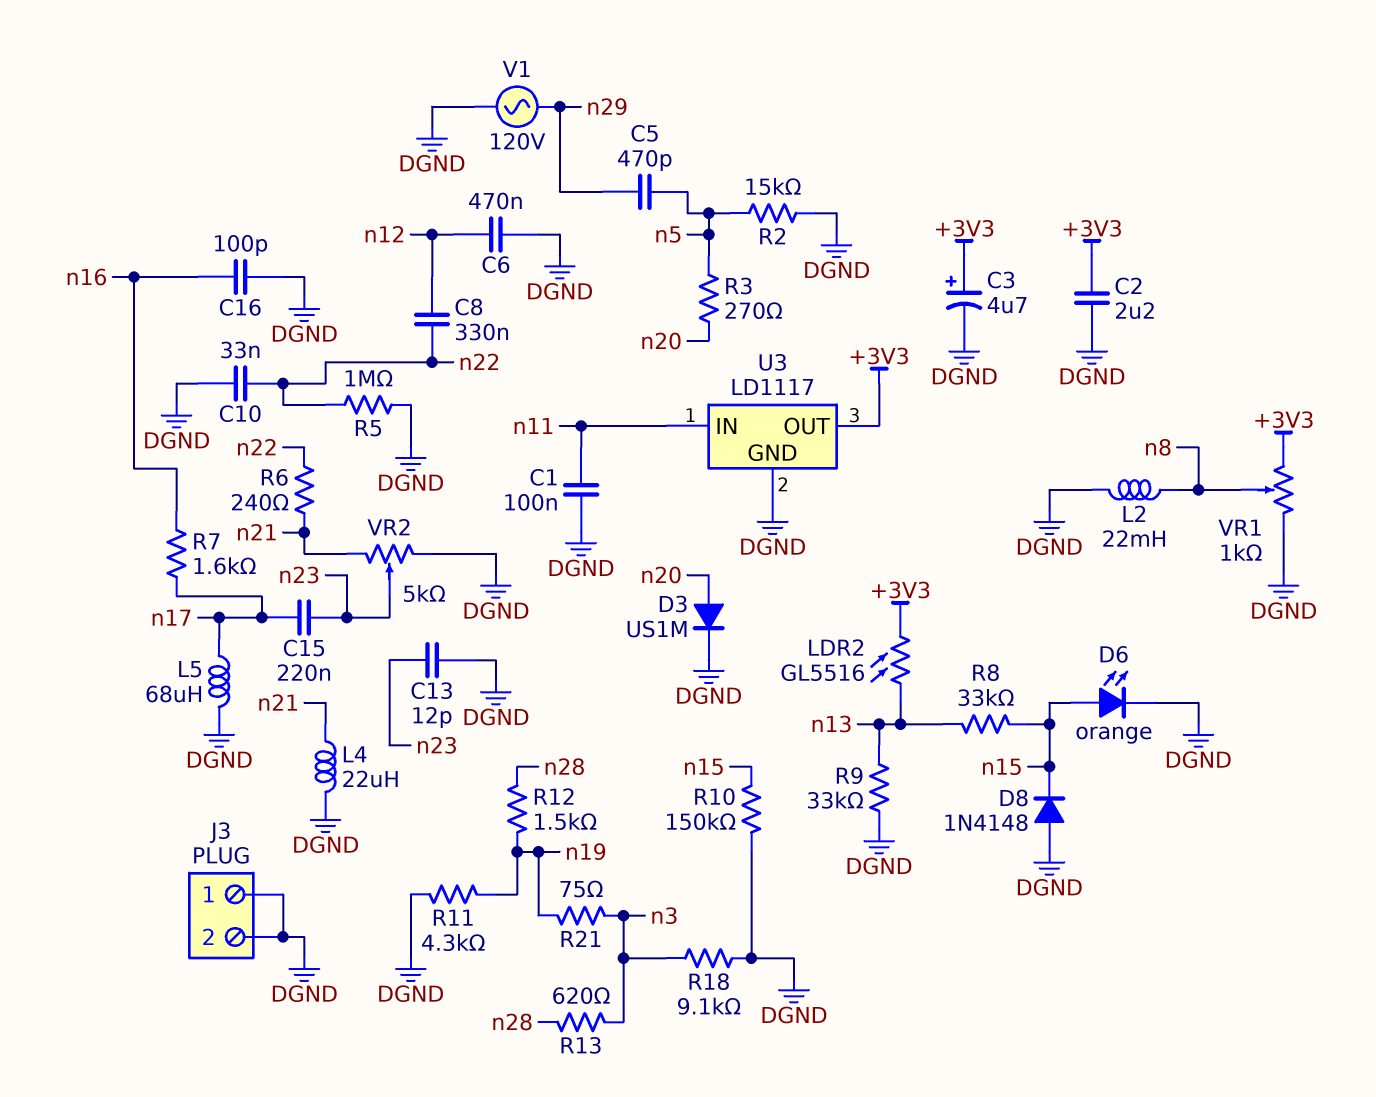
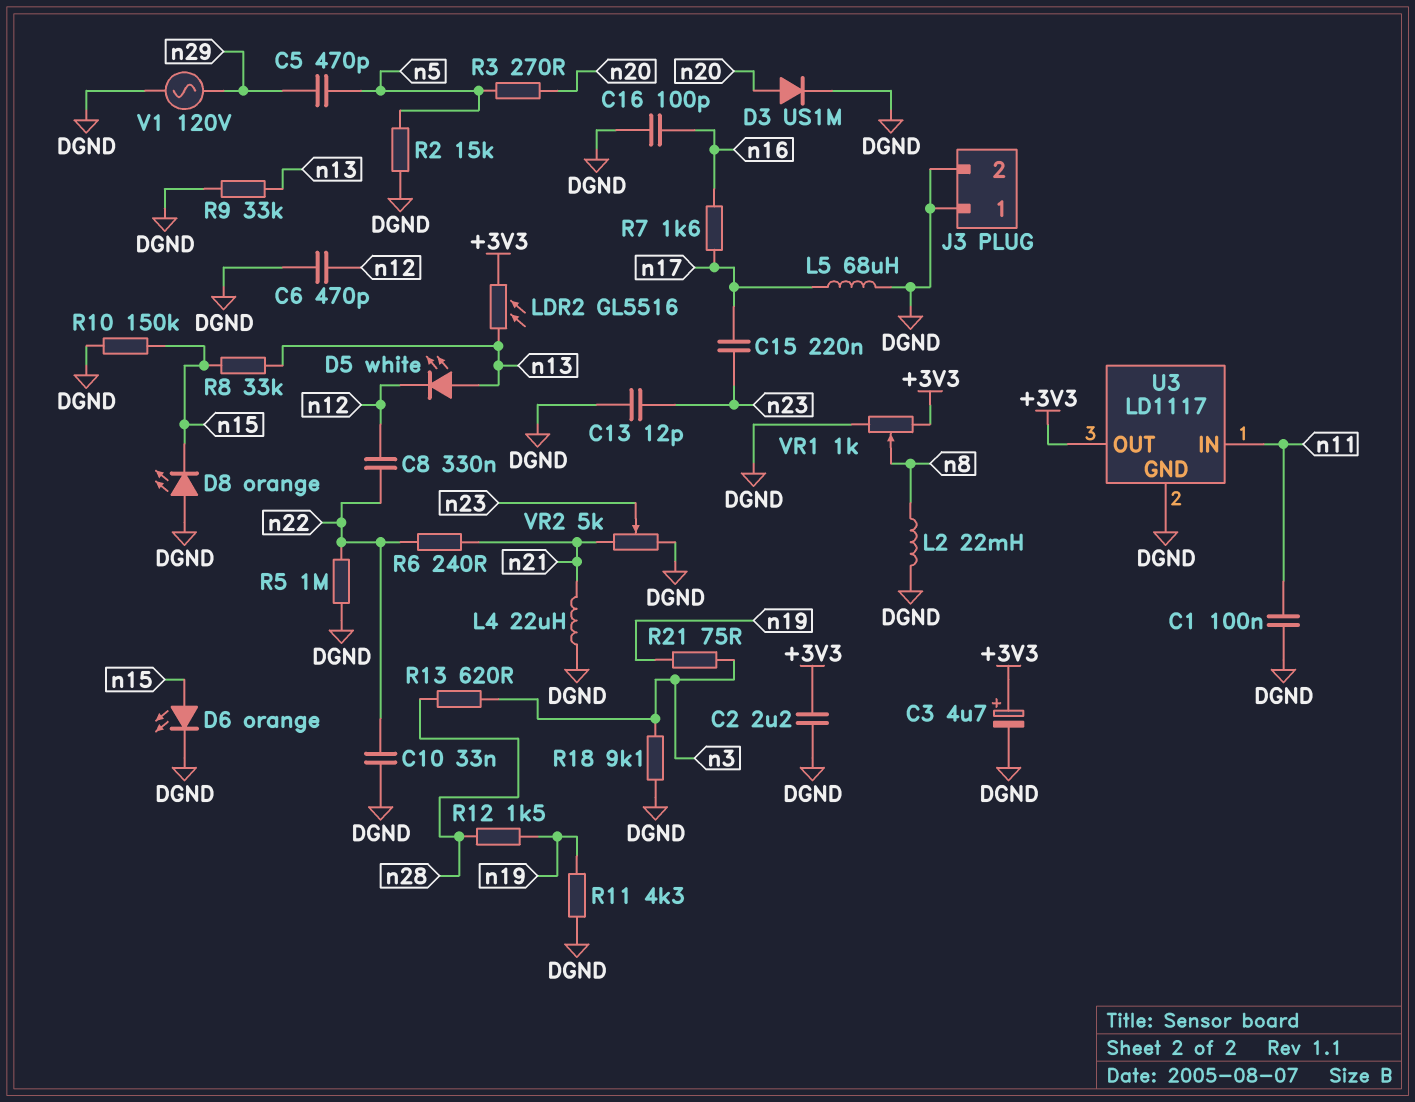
C6: 470nF (DGND, n12) -> 470pF (DGND, n12)
D5: none -> LED white (A n13, K n12)
D8: diode 1N4148 (A DGND, K n15) -> LED orange (A DGND, K n15)

